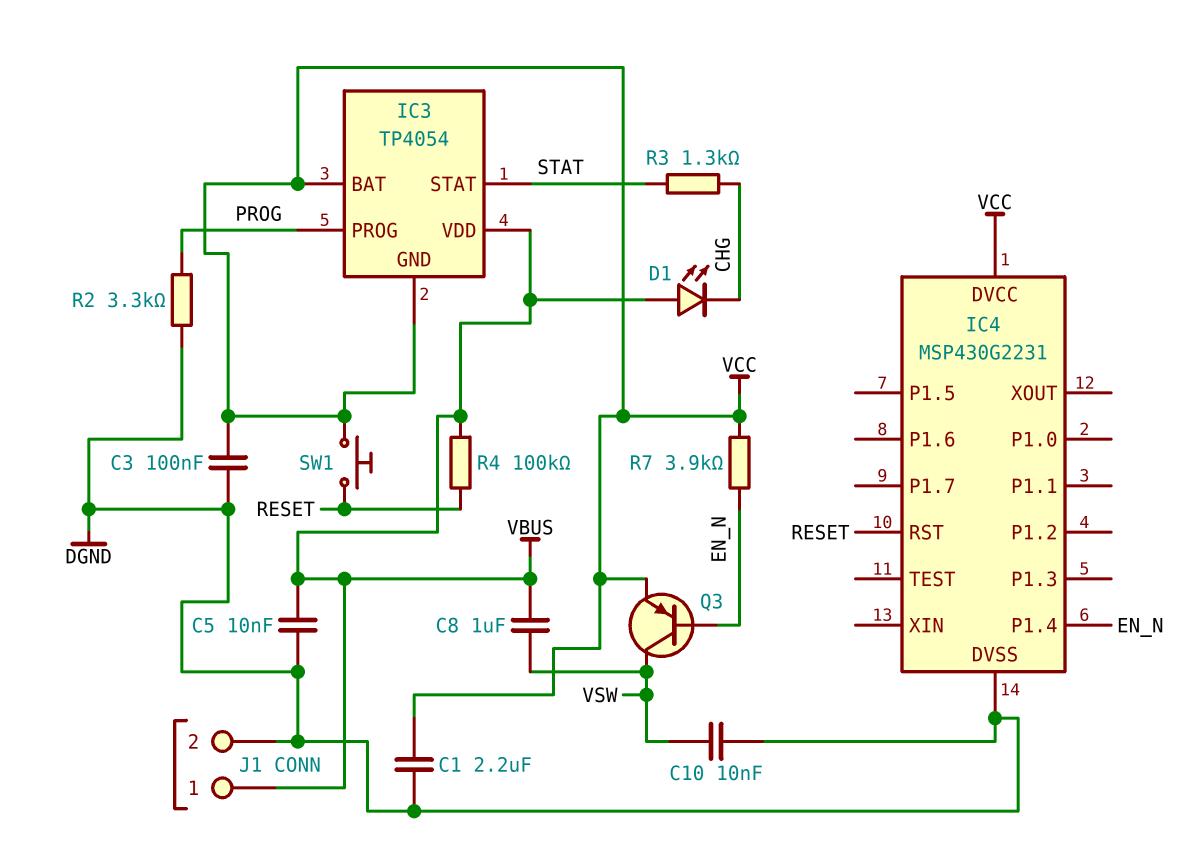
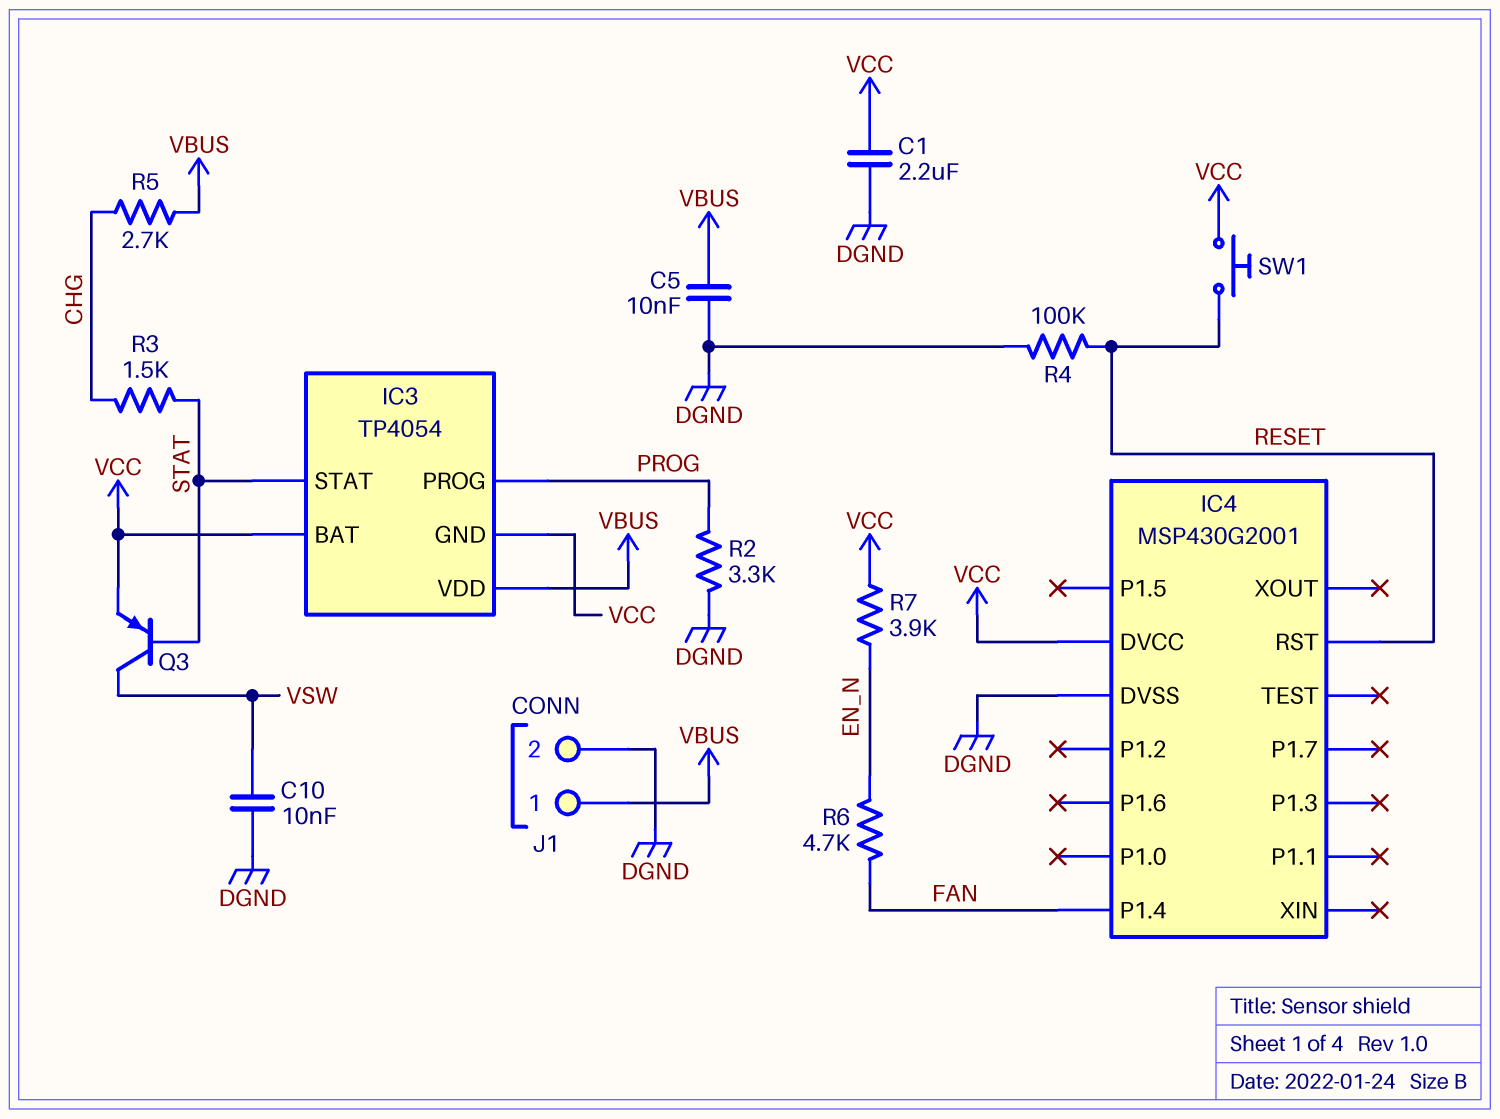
C3: 100nF (DGND, VCC) -> none
C8: 1uF (VBUS, VSW) -> none
D1: LED (A VBUS, K CHG) -> none
IC4: MSP430G2231 -> MSP430G2001
IC4 pin P1.4: EN_N -> FAN
Q3: PNP (B EN_N, C VSW, E VCC) -> PNP (B STAT, C VSW, E VCC)
R3: 1.3k (CHG, STAT) -> 1.5k (CHG, STAT)
R4: 100k (RESET, VBUS) -> 100k (DGND, RESET)
R5: none -> 2.7k (CHG, VBUS)
R6: none -> 4.7k (EN_N, FAN)

